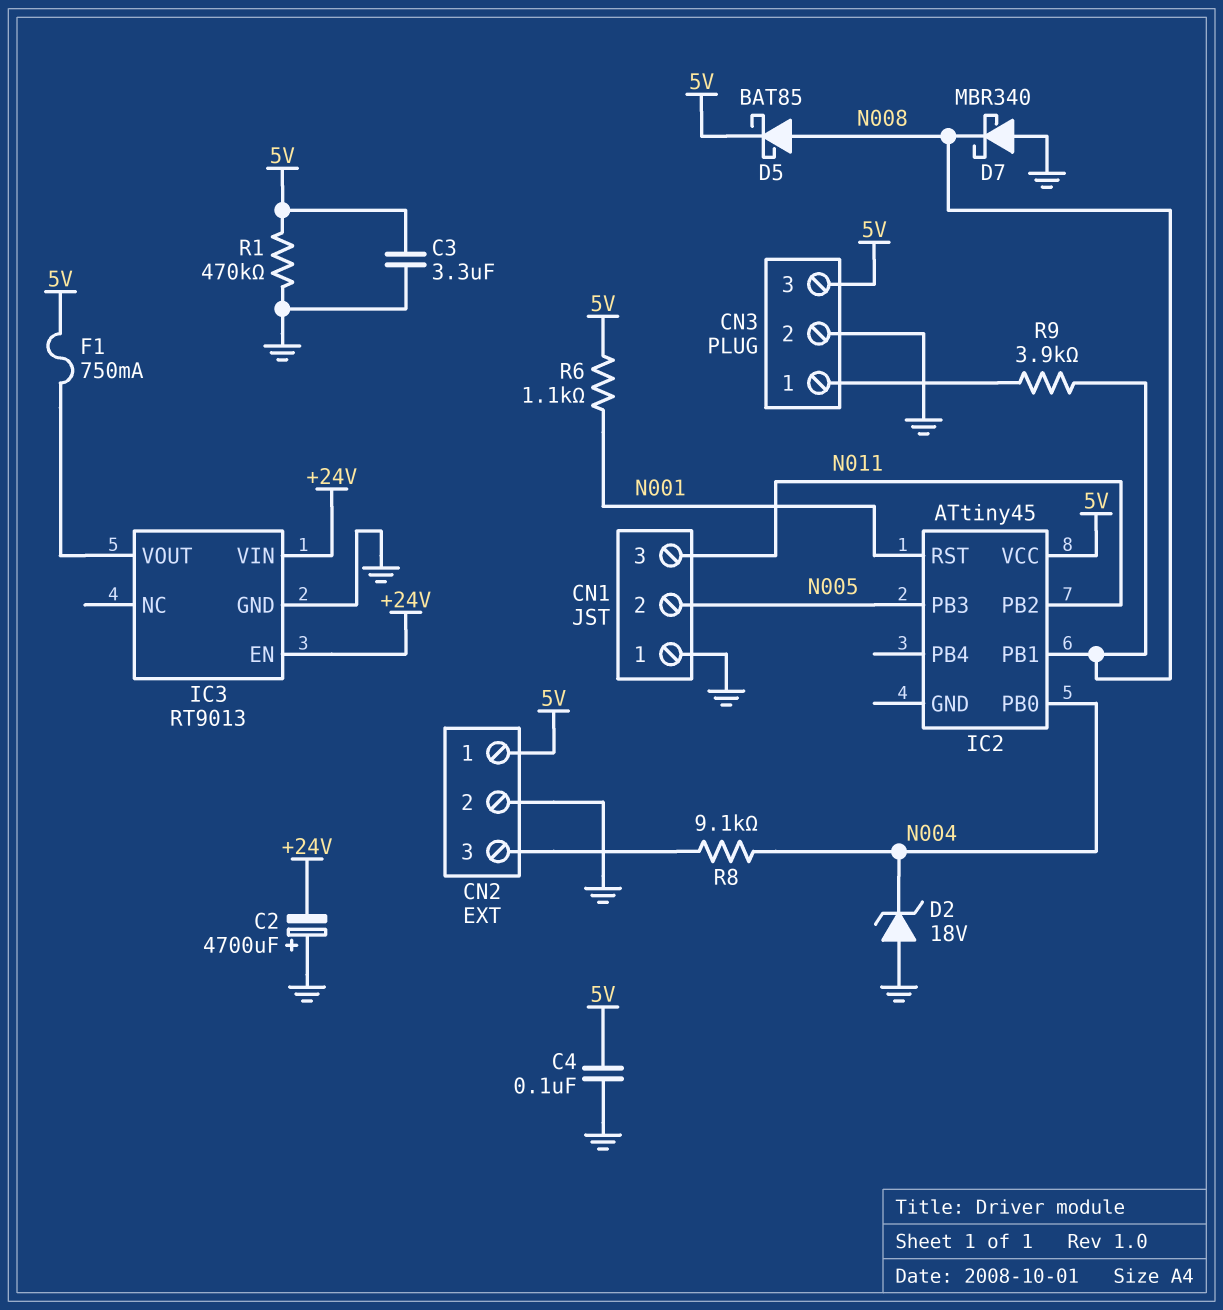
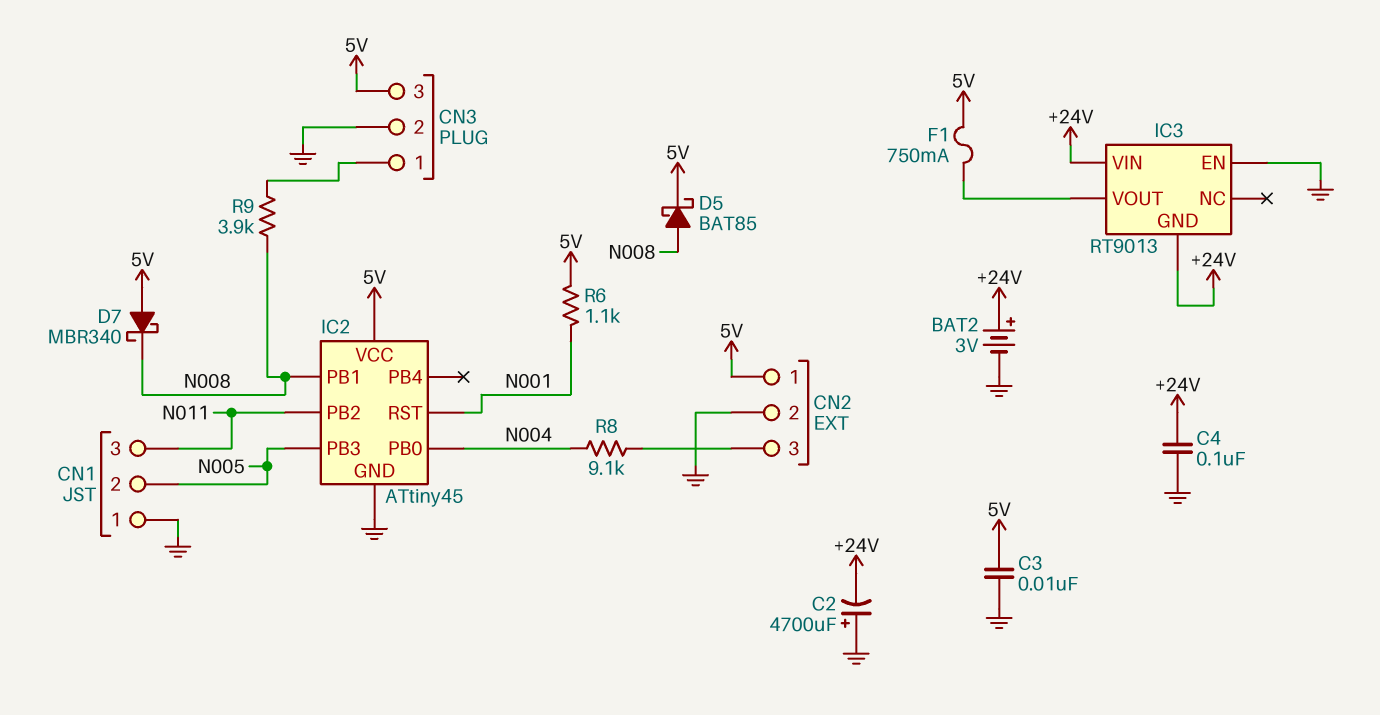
BAT2: none -> 3V (plus +24V, minus GND)
C3: 3.3uF (5V, GND) -> 10nF (5V, GND)
C4: 100nF (5V, GND) -> 100nF (+24V, GND)
D2: zener 18V (A GND, K N004) -> none
D7: schottky MBR340 (A GND, K N008) -> schottky MBR340 (A 5V, K N008)
IC2 pin GND: none -> GND
IC3 pin EN: +24V -> GND
IC3 pin GND: GND -> +24V
R1: 470k (5V, GND) -> none

